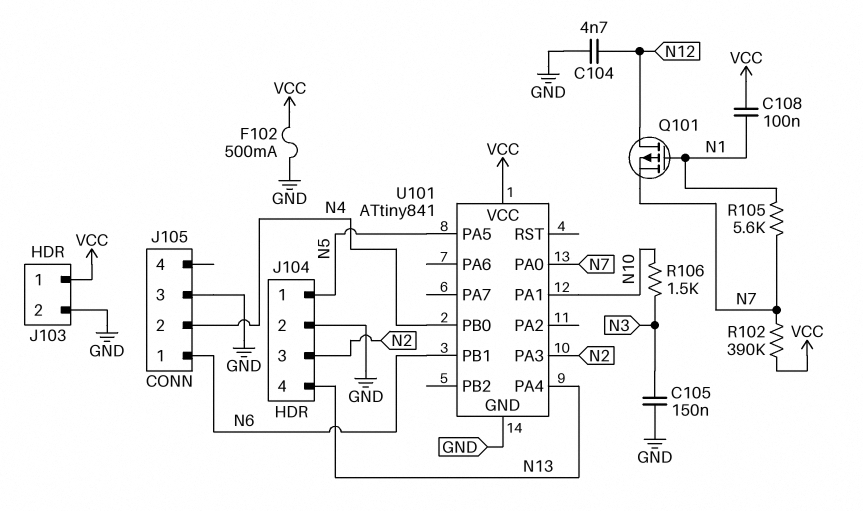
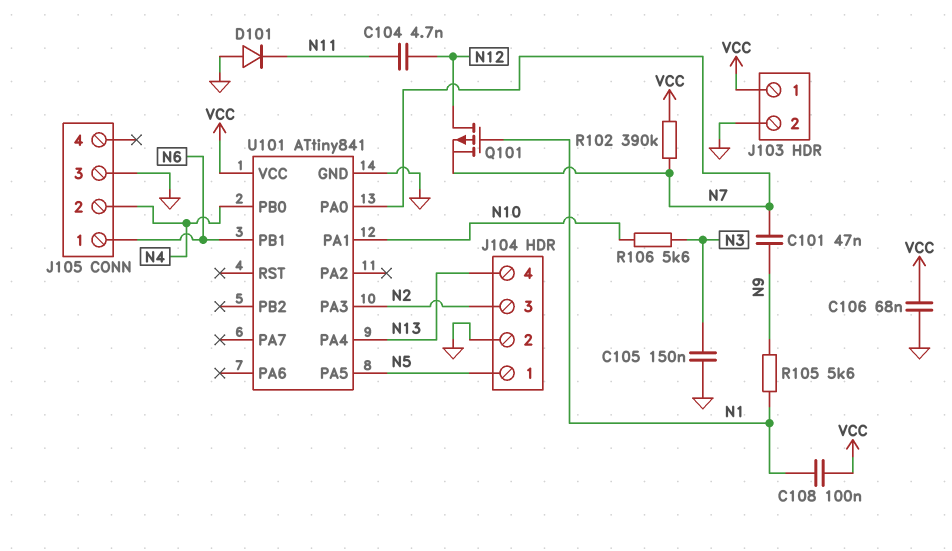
C101: none -> 47nF (N7, N9)
C104: 4.7nF (GND, N12) -> 4.7nF (N11, N12)
C106: none -> 68nF (GND, VCC)
D101: none -> diode (A GND, K N11)
F102: 500mA (GND, VCC) -> none
R105: 5.6k (N1, N7) -> 5.6k (N1, N9)
R106: 1.5k (N3, N10) -> 5.6k (N3, N10)

